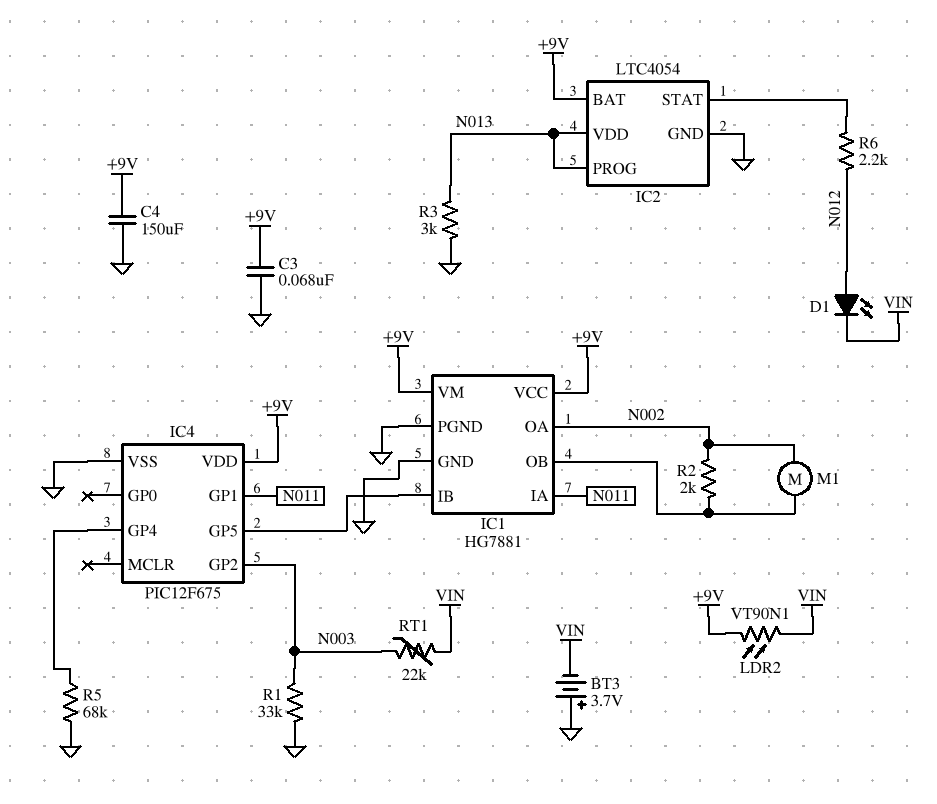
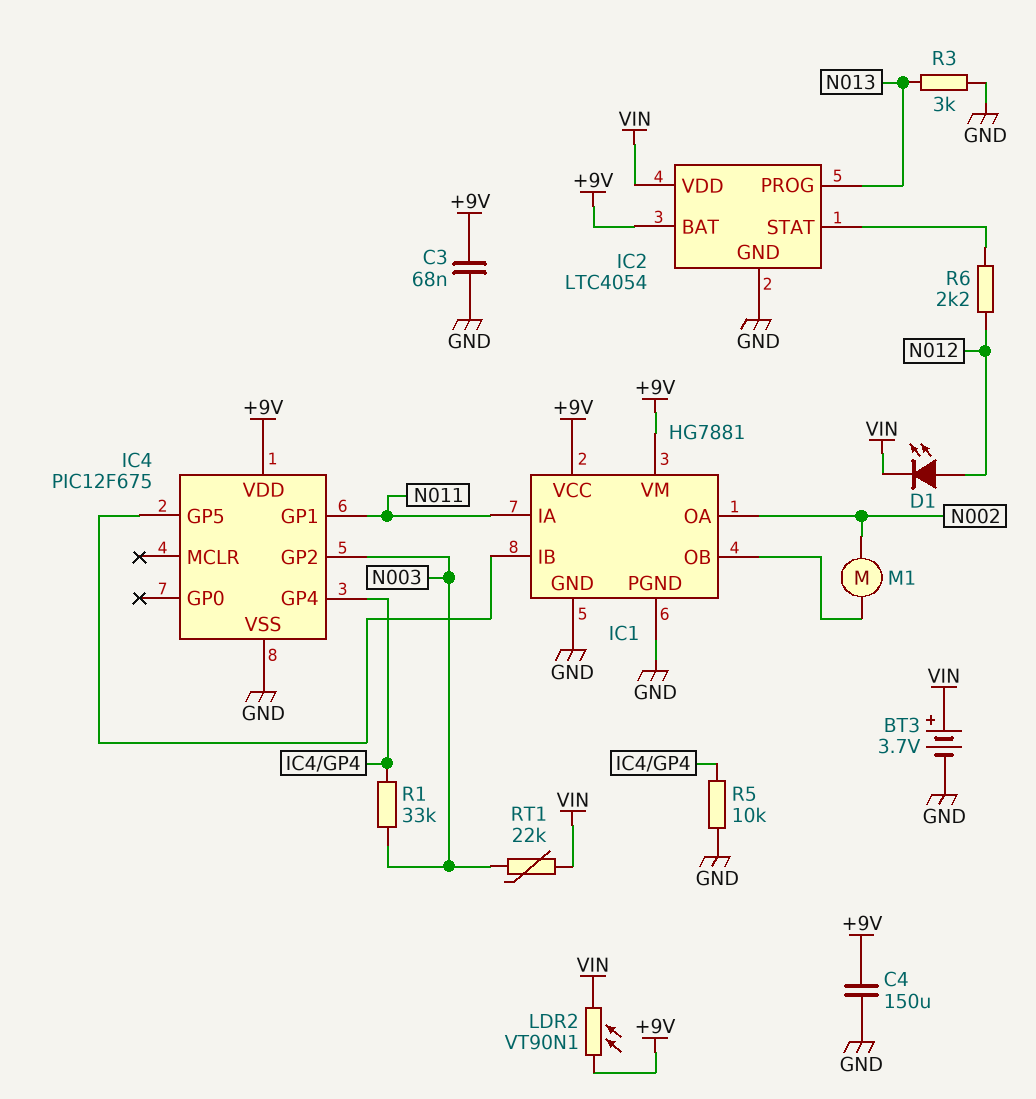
BT3: 3.7V (plus GND, minus VIN) -> 3.7V (plus VIN, minus GND)
IC2 pin VDD: N013 -> VIN
R1: 33k (GND, N003) -> 33k (IC4/GP4, N003)
R2: 2k (IC1/OB, N002) -> none
R5: 68k (GND, IC4/GP4) -> 10k (GND, IC4/GP4)

